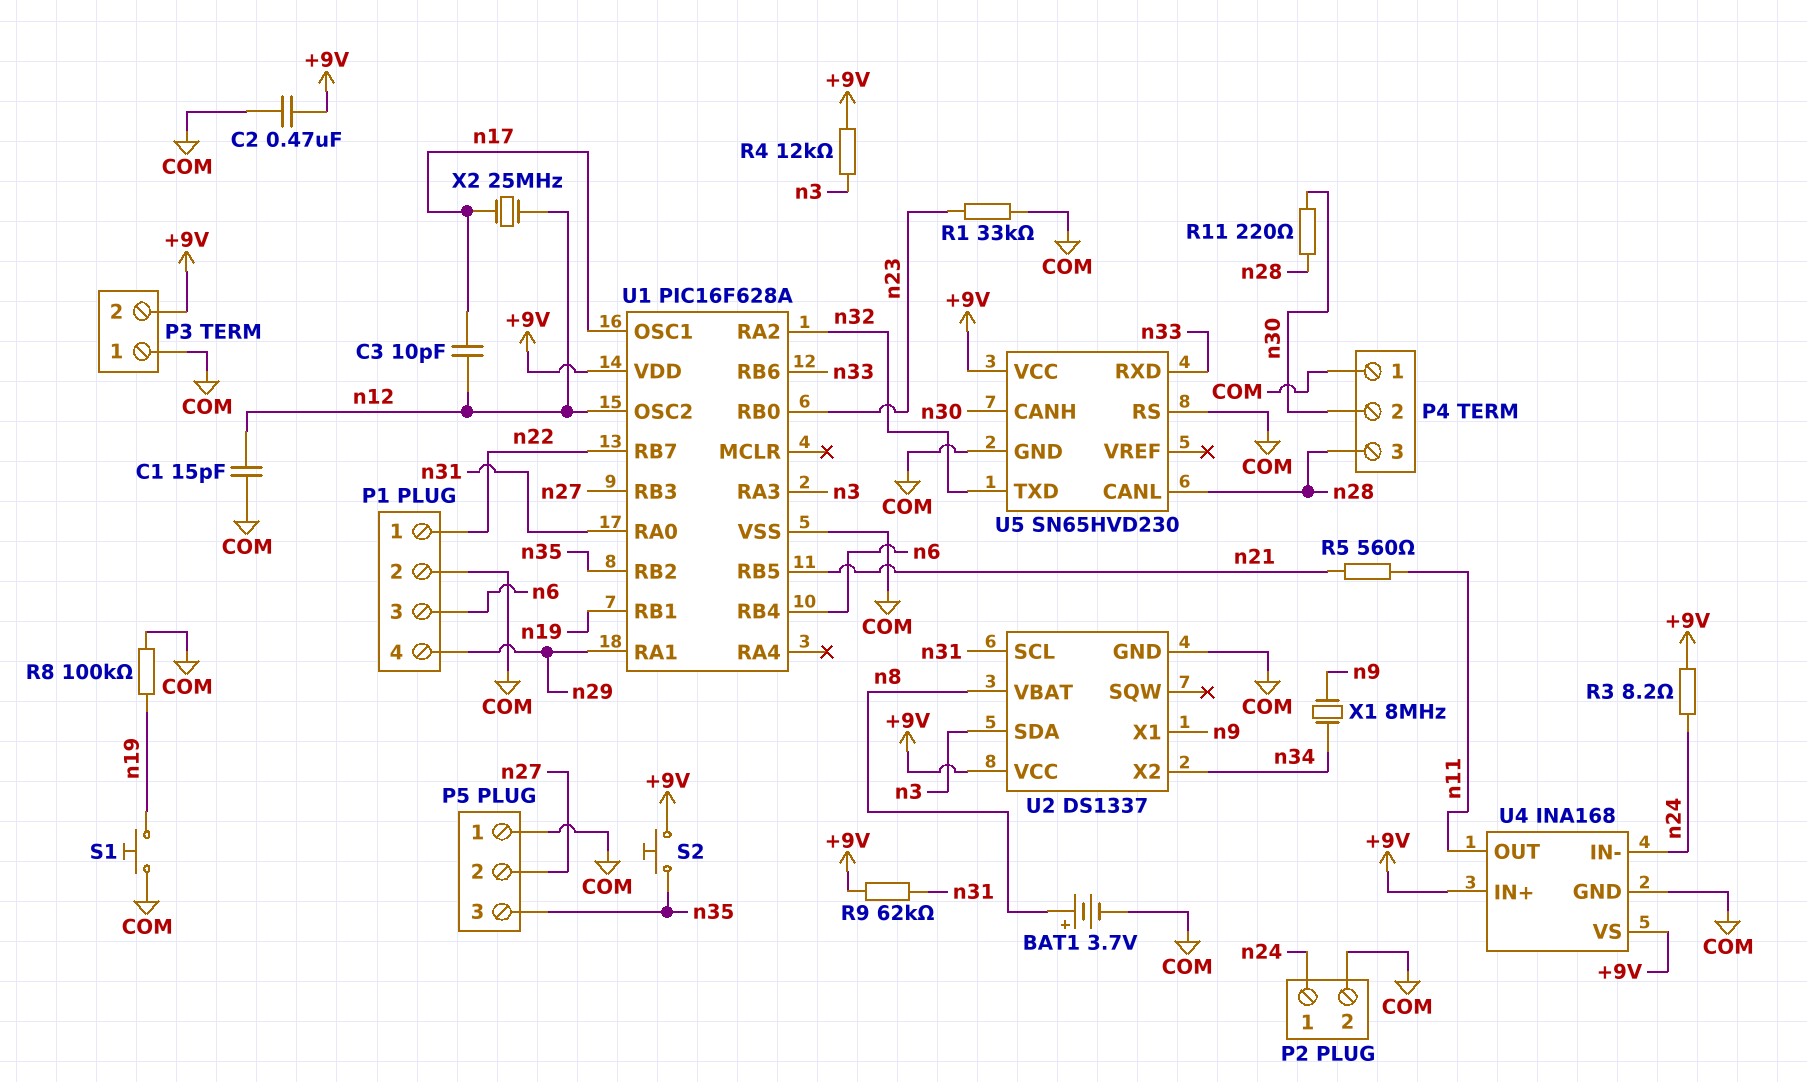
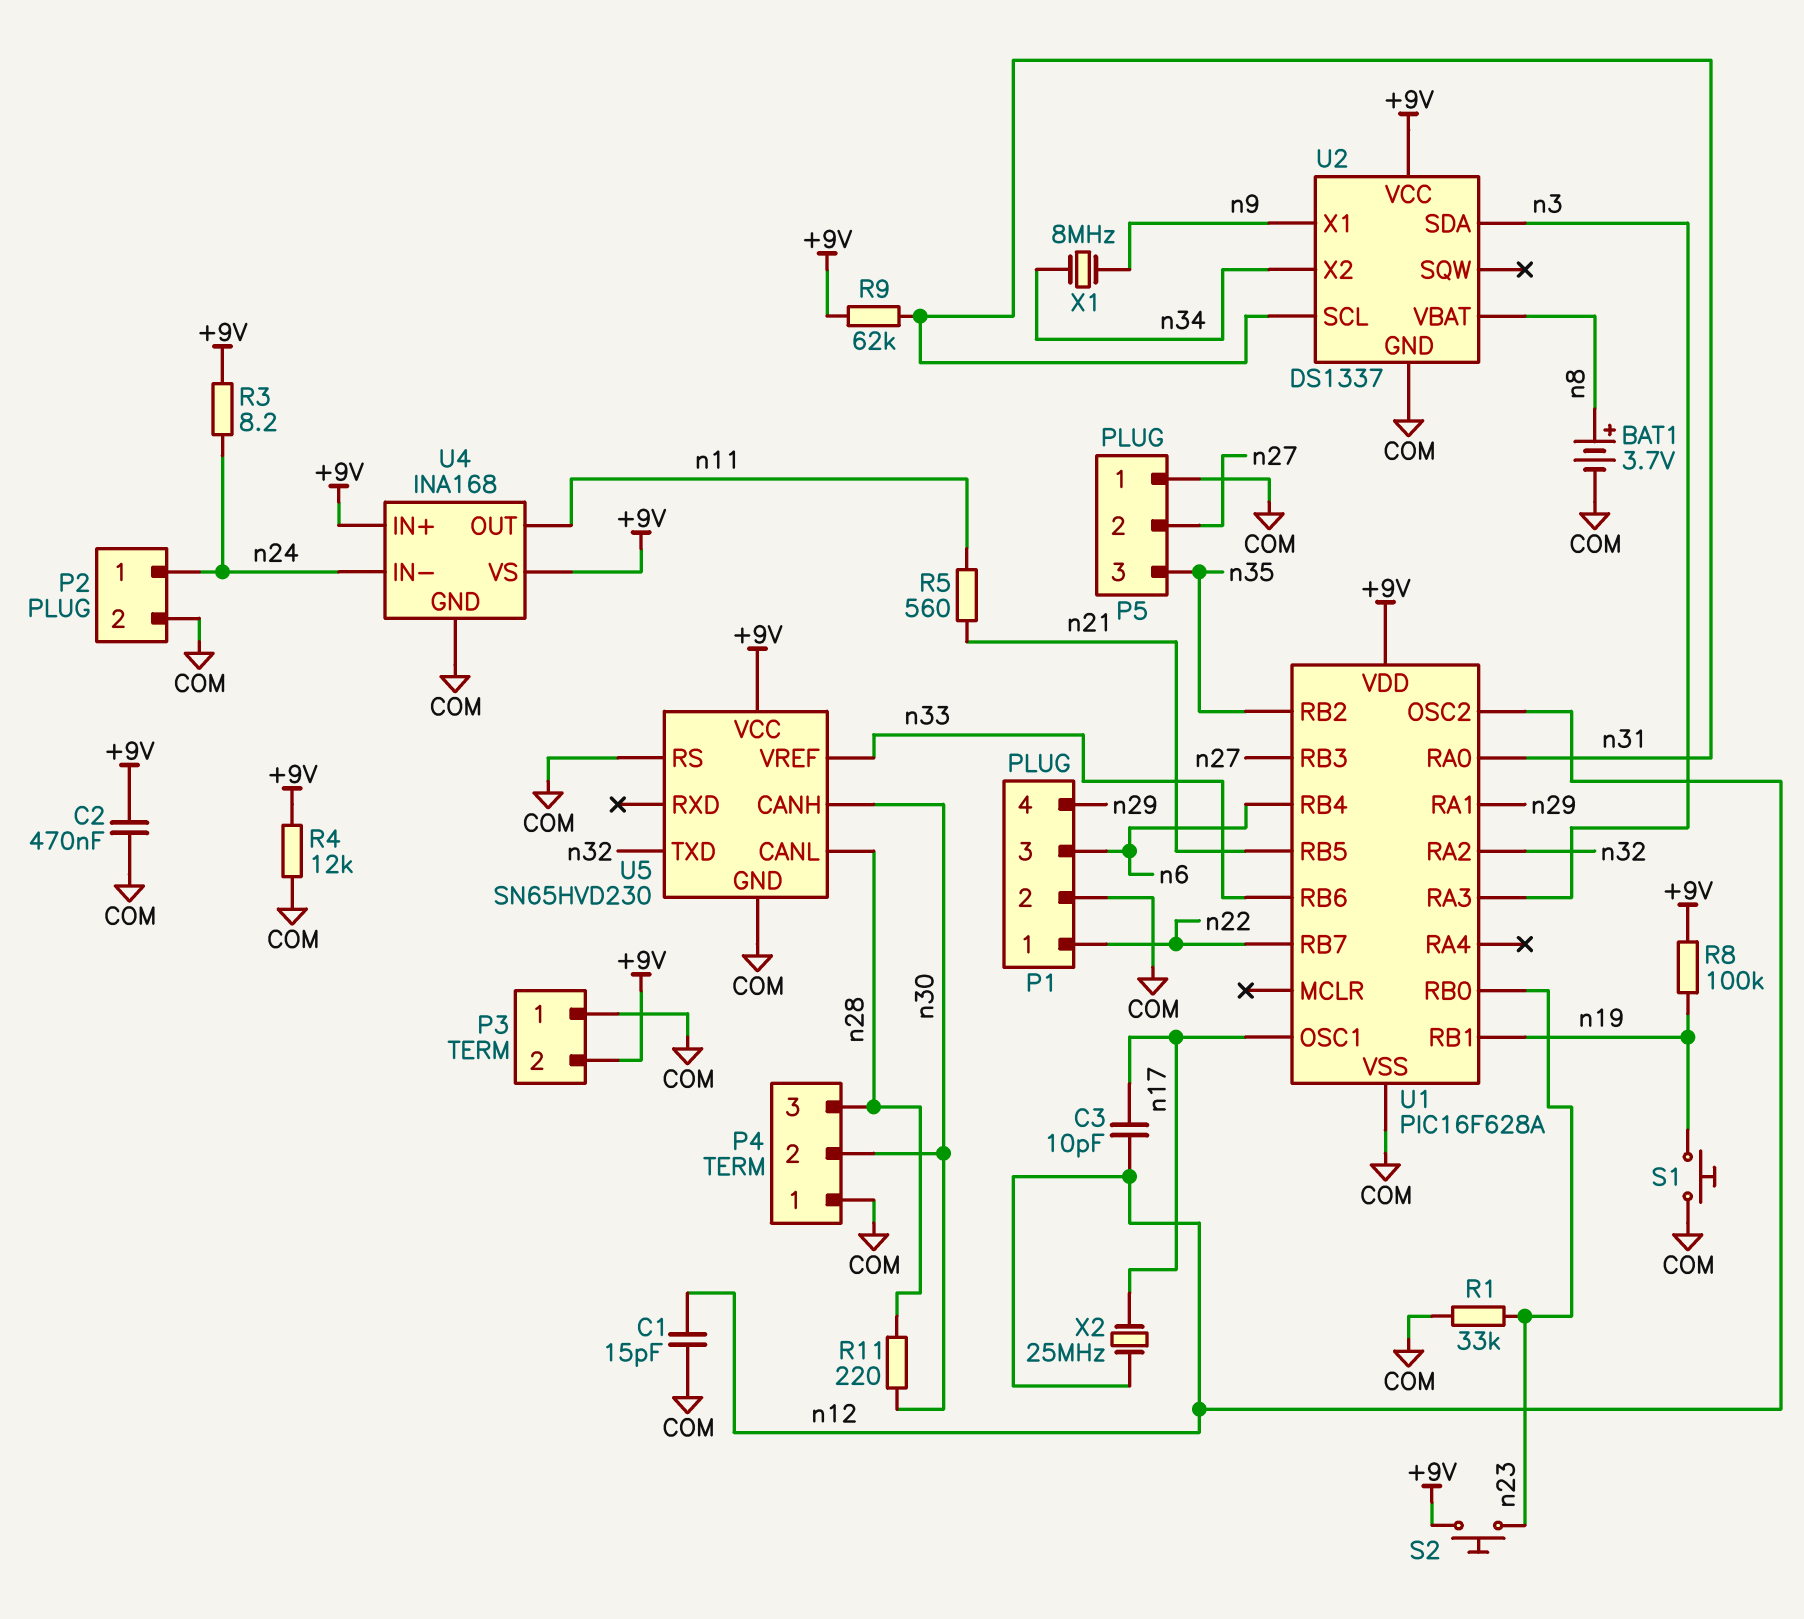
R4: 12k (+9V, n3) -> 12k (+9V, COM)
R8: 100k (COM, n19) -> 100k (+9V, n19)
S2: button (+9V, n35) -> button (+9V, n23)
U5 pin RXD: n33 -> none
U5 pin VREF: none -> n33

